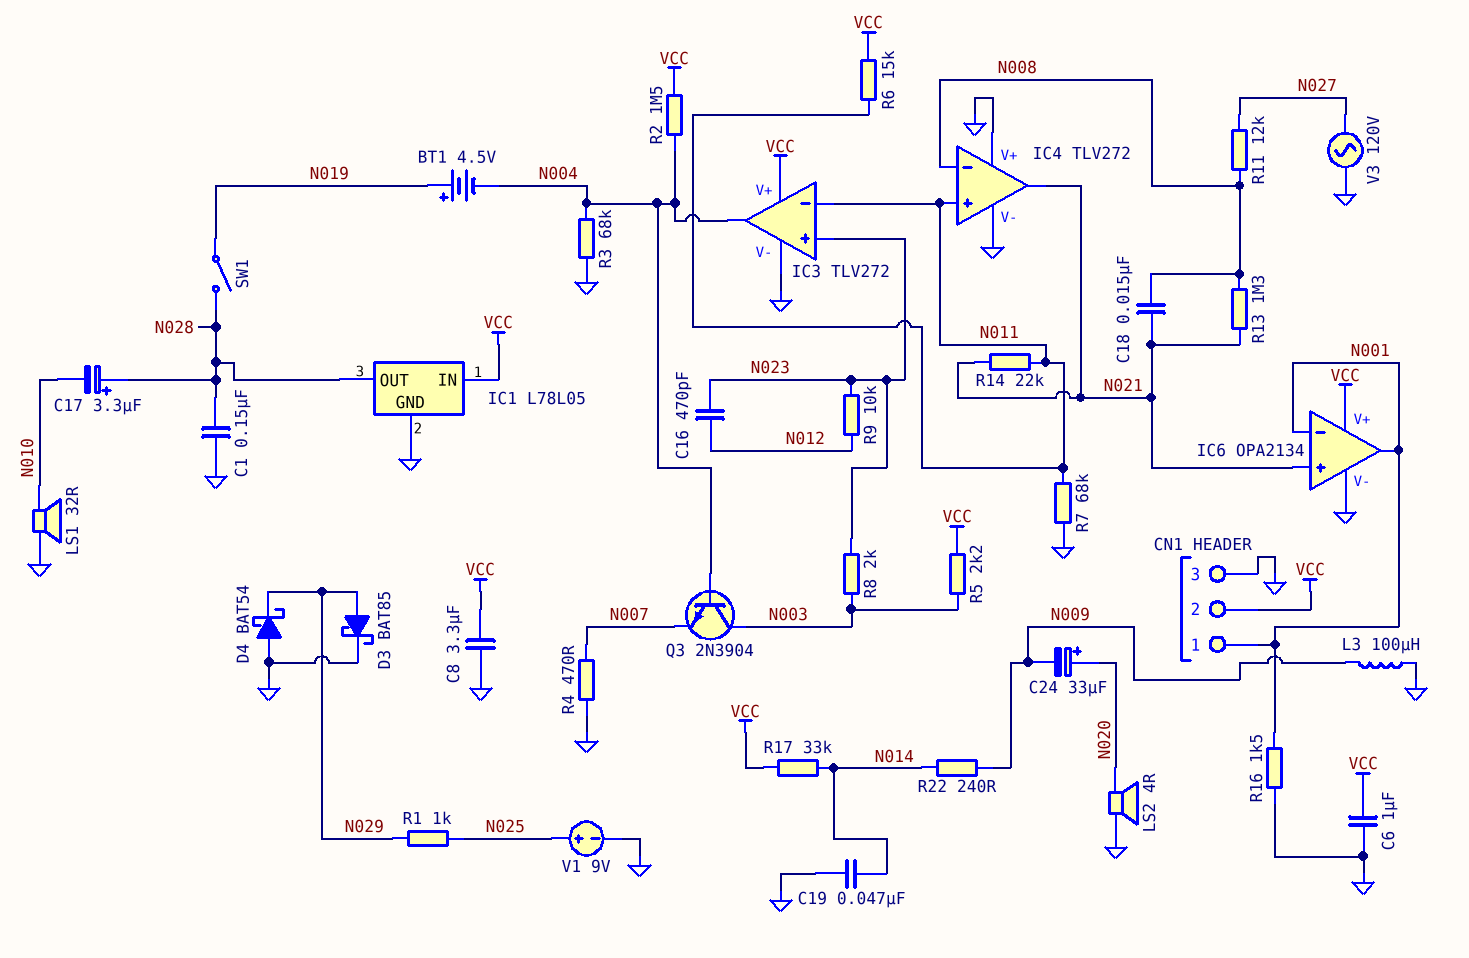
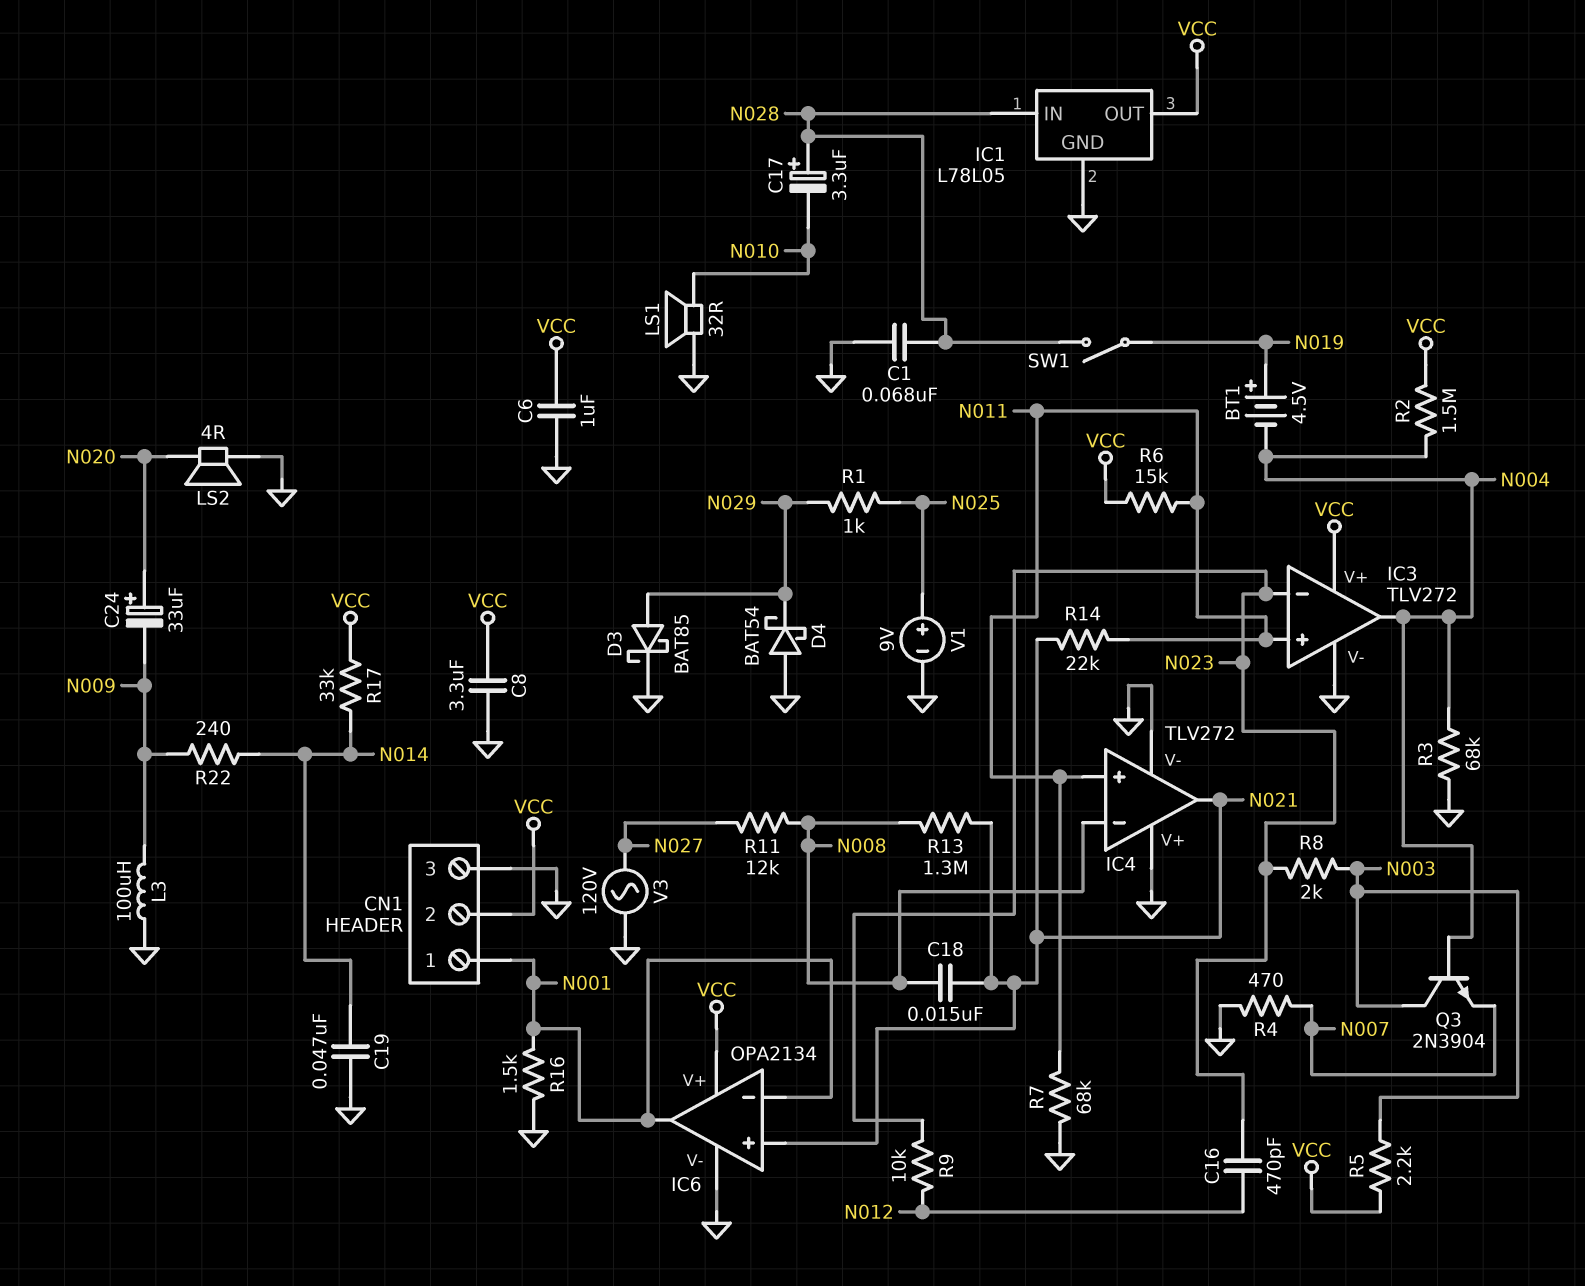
C1: 150nF (GND, N028) -> 68nF (GND, N028)
IC1 pin IN: VCC -> N028
IC1 pin OUT: N028 -> VCC
IC3 pin in+: N023 -> N011
IC3 pin in-: N011 -> N023

